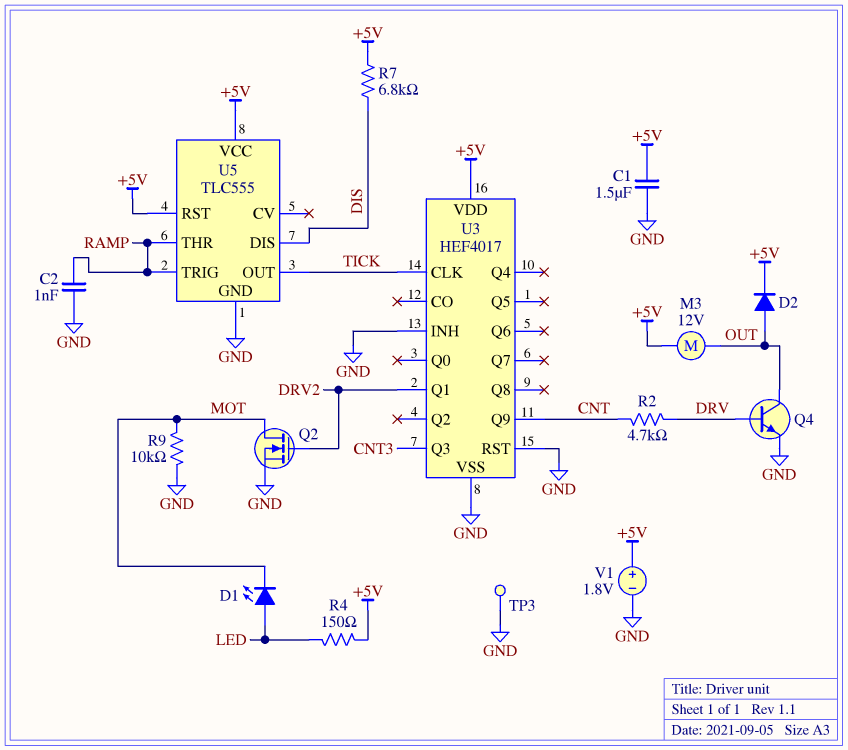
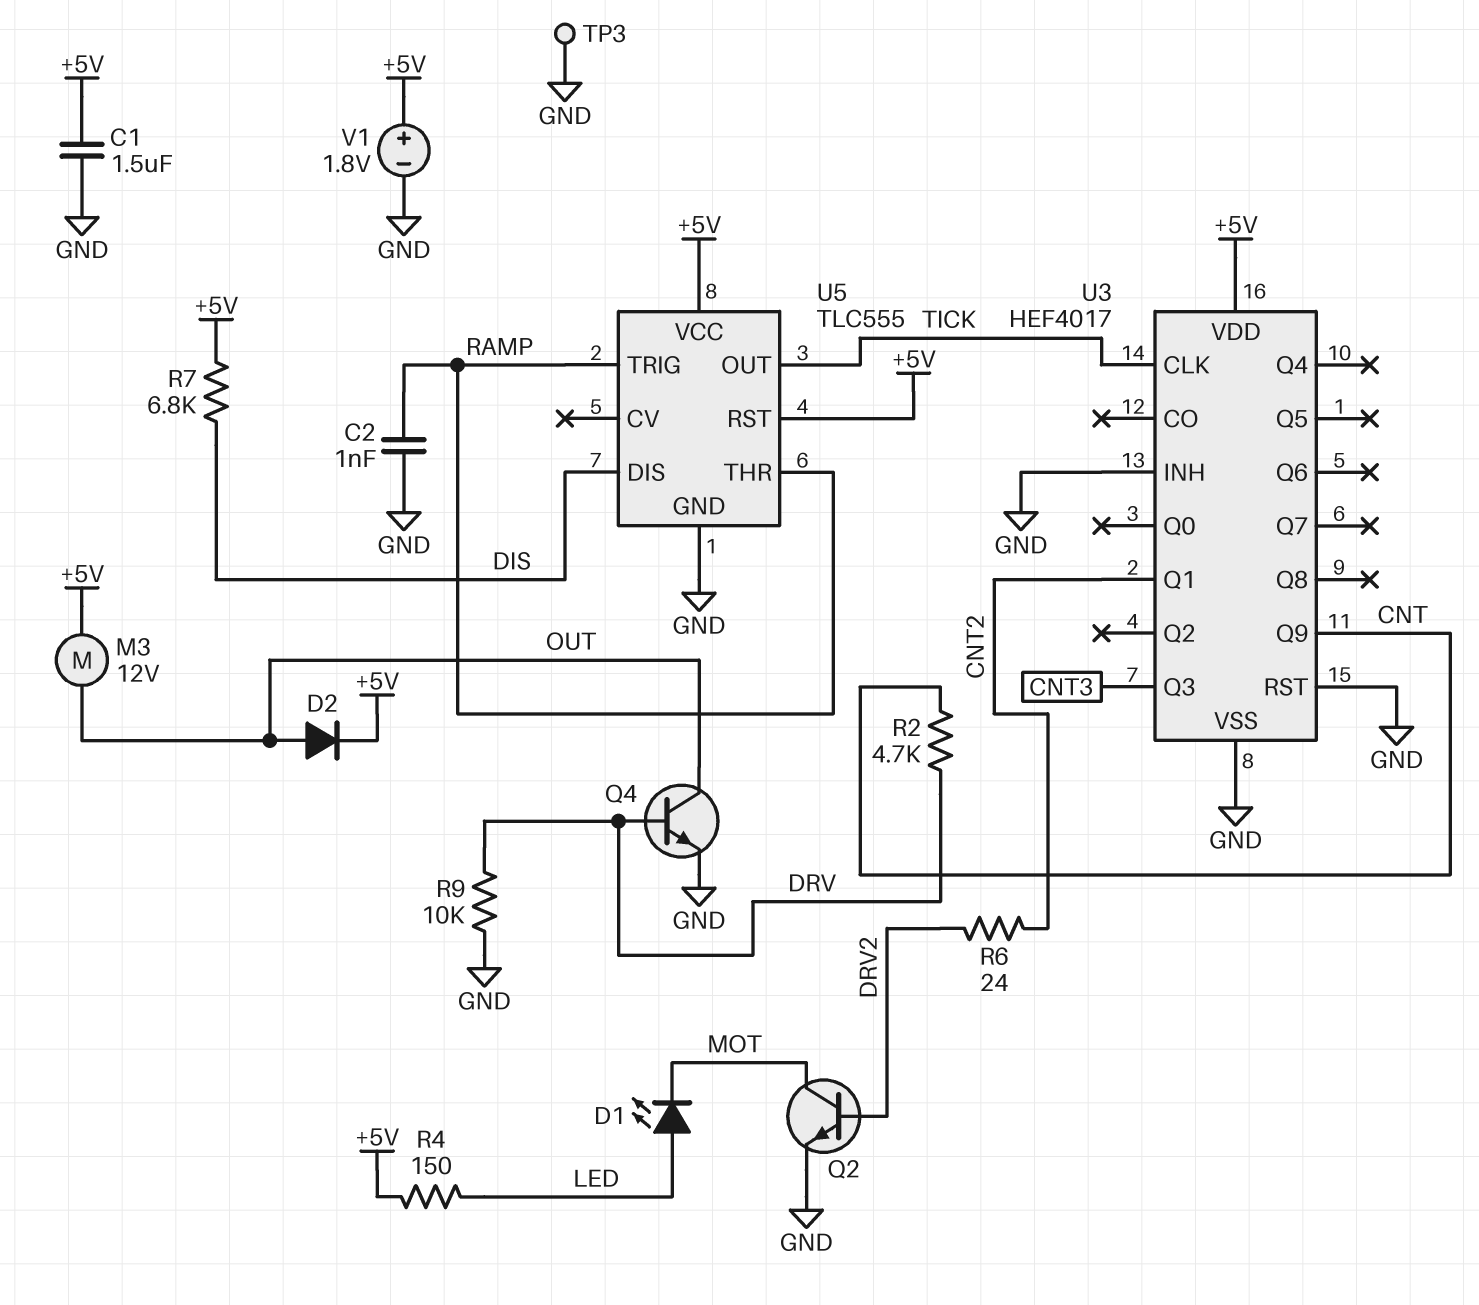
Q2: NMOS (G DRV2, D MOT, S GND) -> NPN (B DRV2, C MOT, E GND)
R6: none -> 24 (CNT2, DRV2)
R9: 10k (GND, MOT) -> 10k (DRV, GND)
U3 pin Q1: DRV2 -> CNT2

